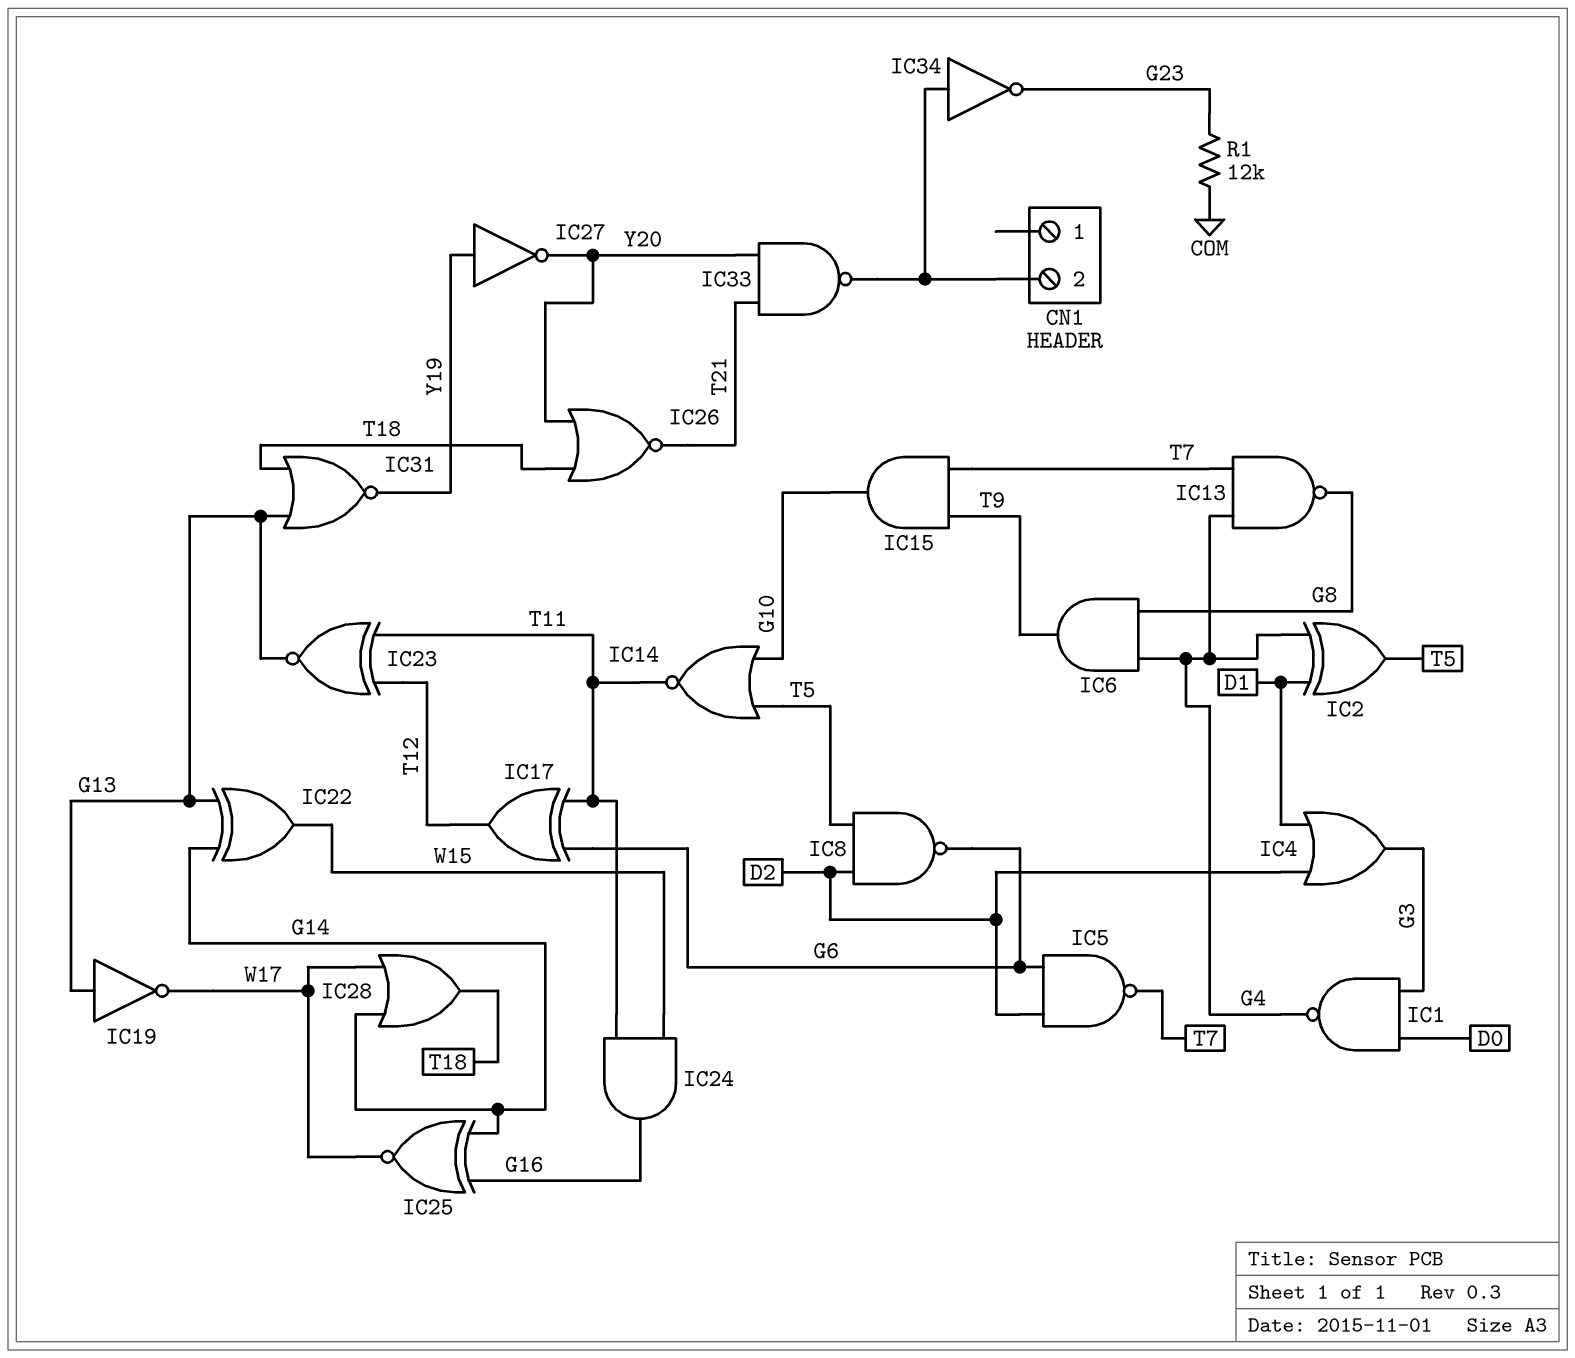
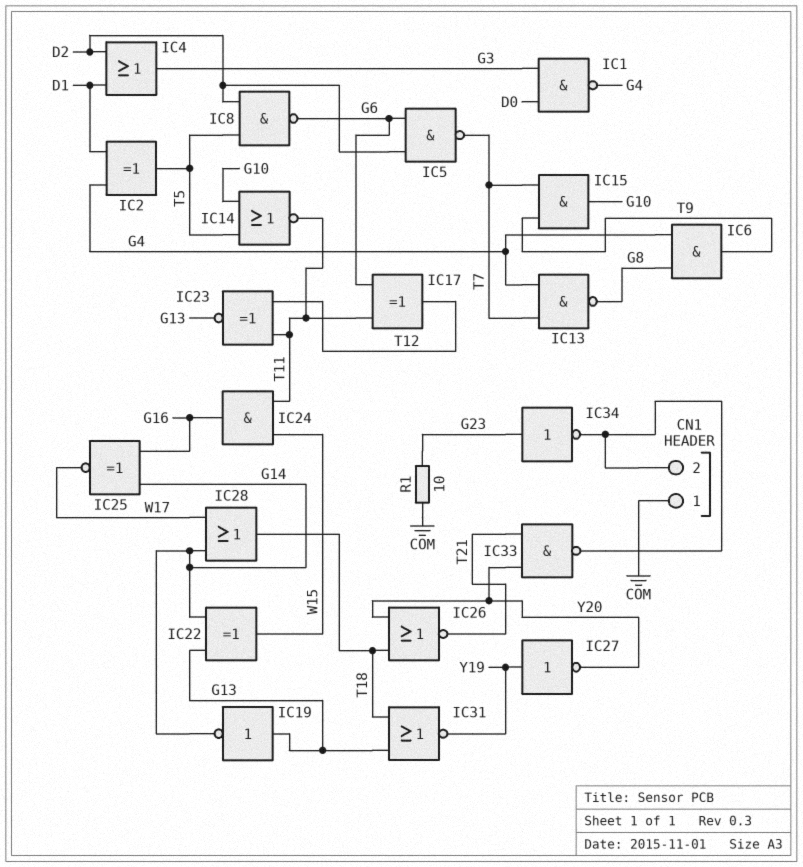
CN1 pin 1: none -> COM
IC19: NOT (in G13, out W17) -> NOT (in G13, out G14)
IC34: NOT (in CN1/2, out G23) -> NOT (in G23, out CN1/2)
R1: 12k (COM, G23) -> 10 (COM, G23)

